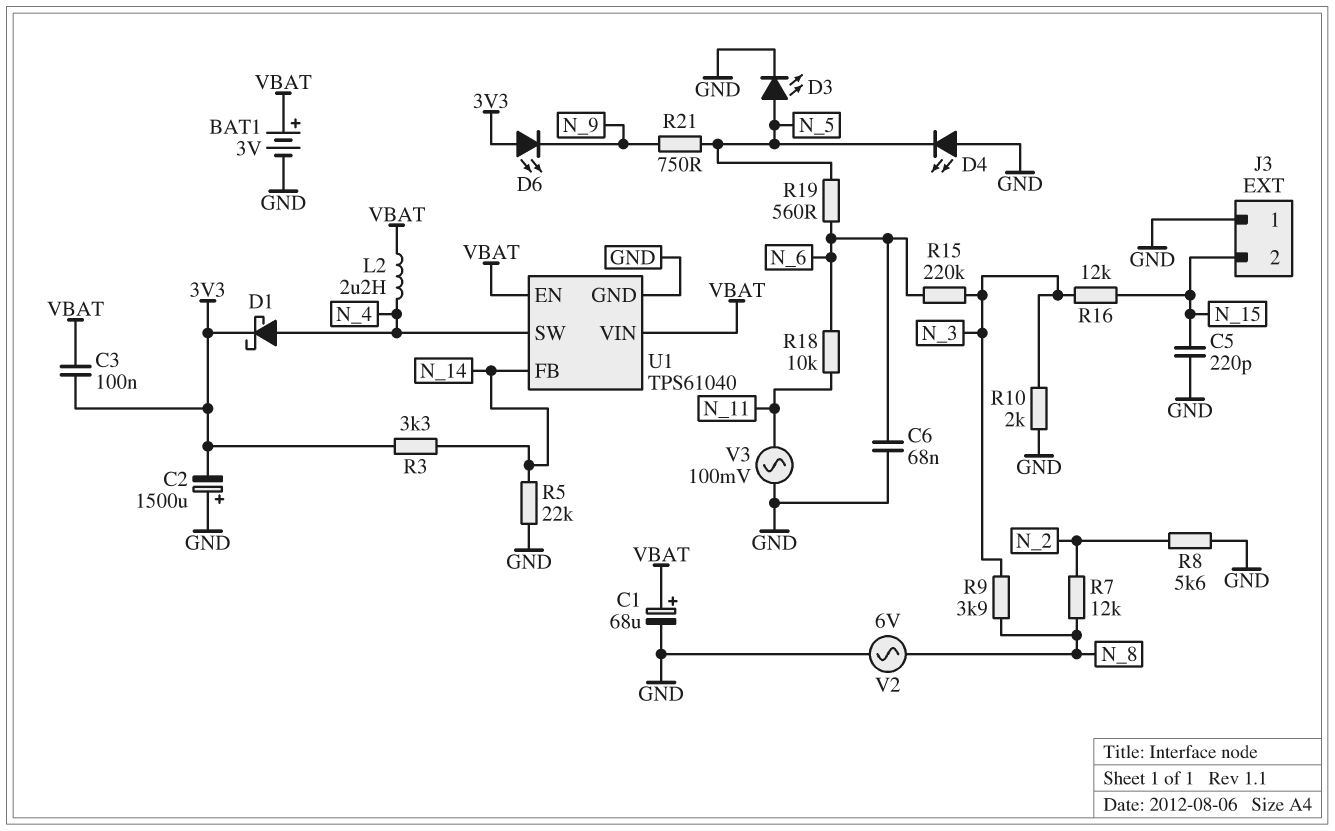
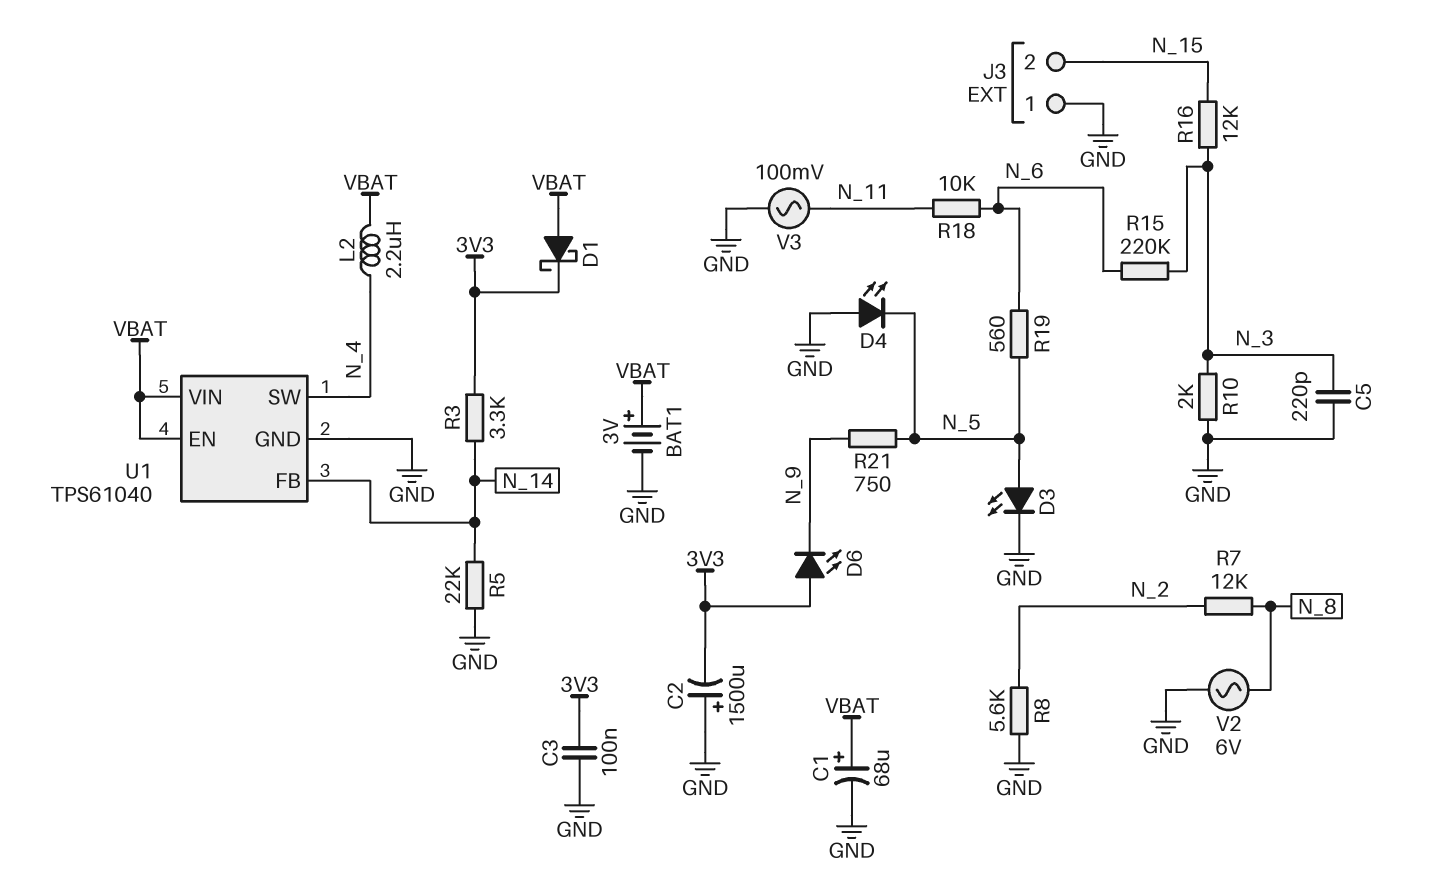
C3: 100nF (3V3, VBAT) -> 100nF (3V3, GND)
C5: 220pF (GND, N_15) -> 220pF (GND, N_3)
C6: 68nF (GND, N_6) -> none
D1: schottky (A N_4, K 3V3) -> schottky (A VBAT, K 3V3)
R9: 3.9k (N_3, N_8) -> none

